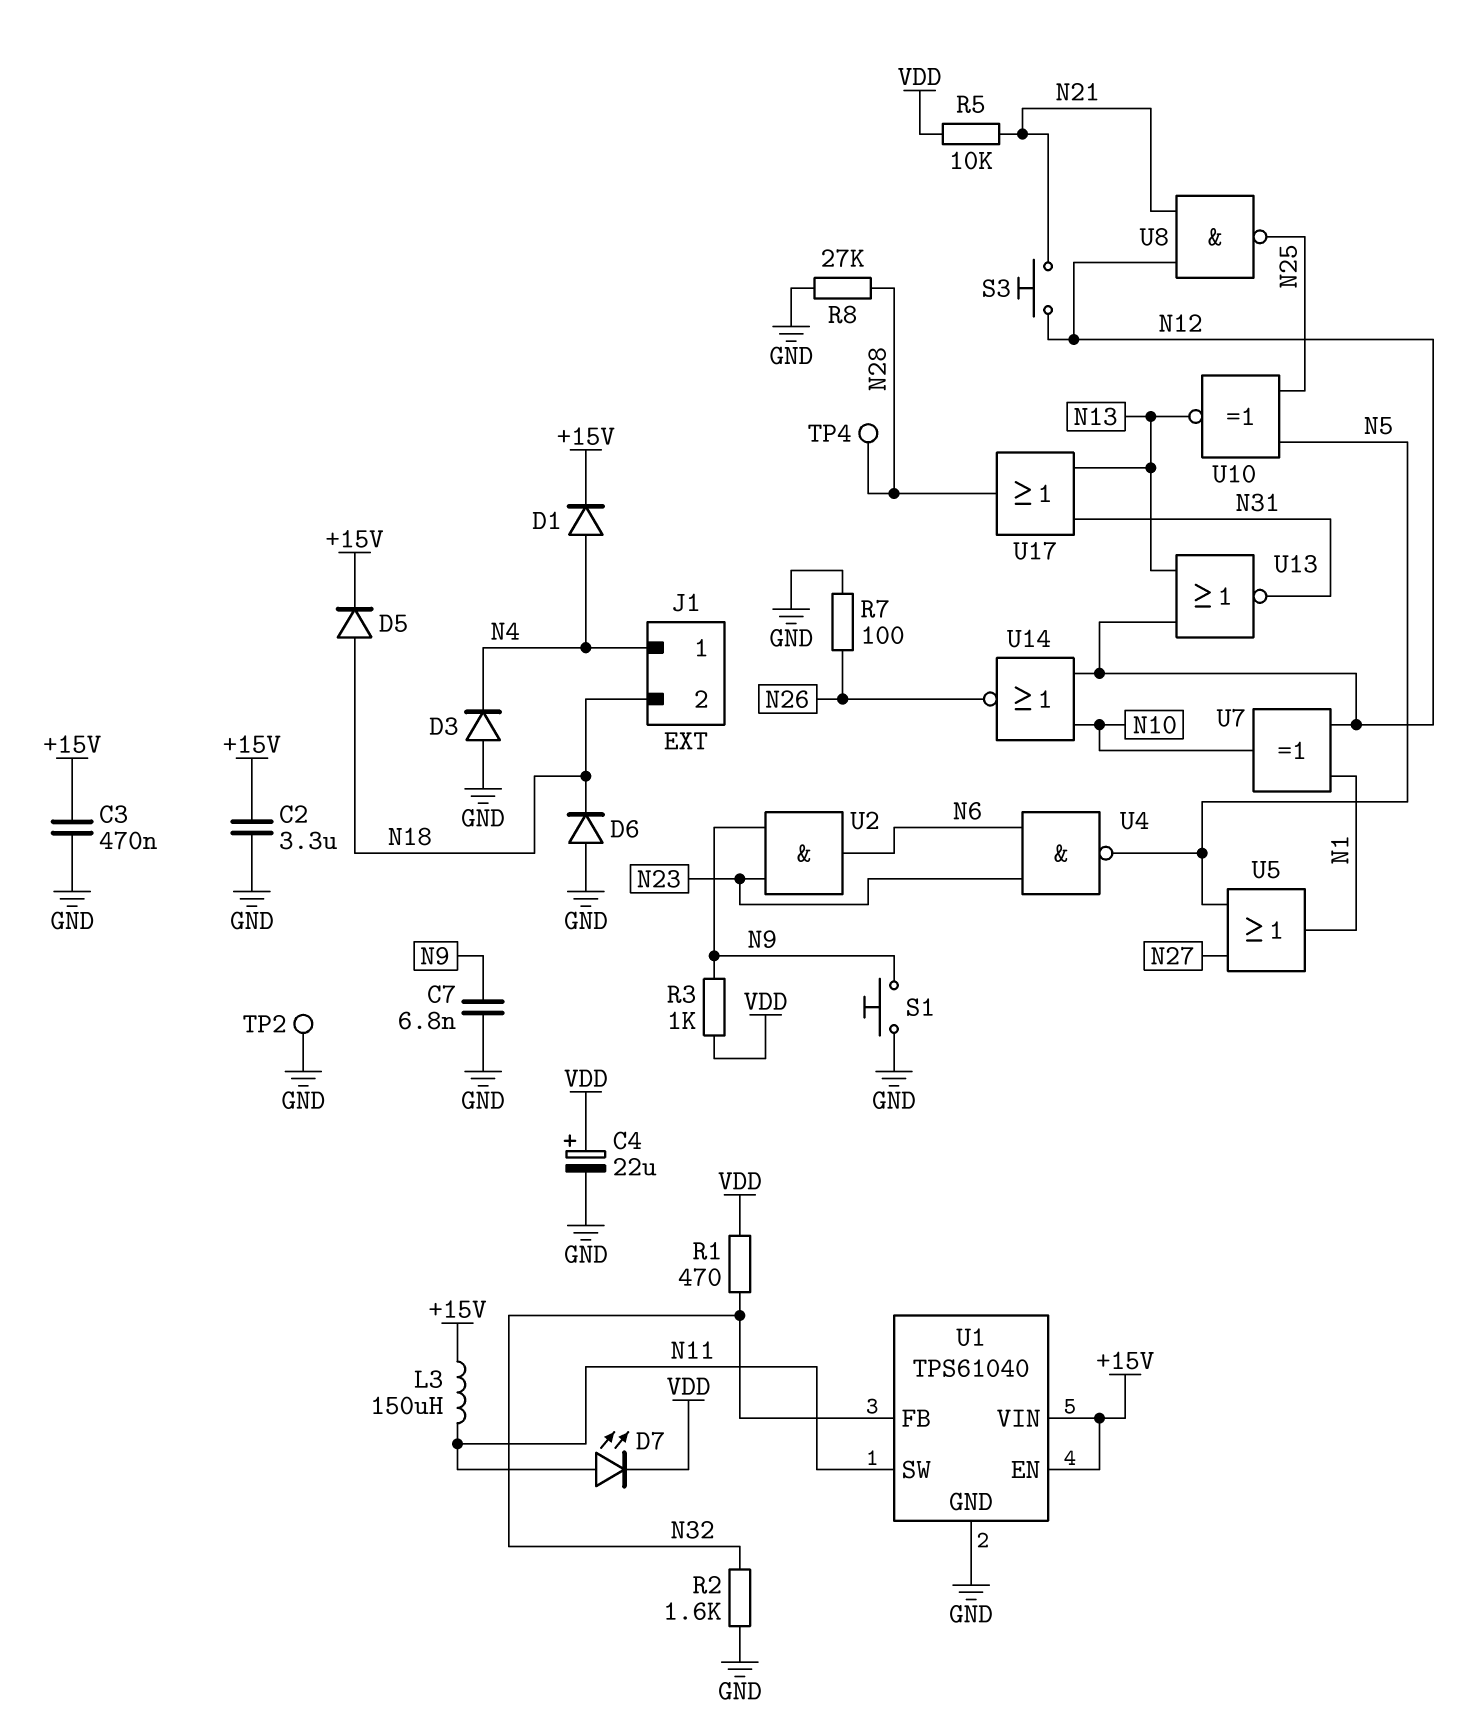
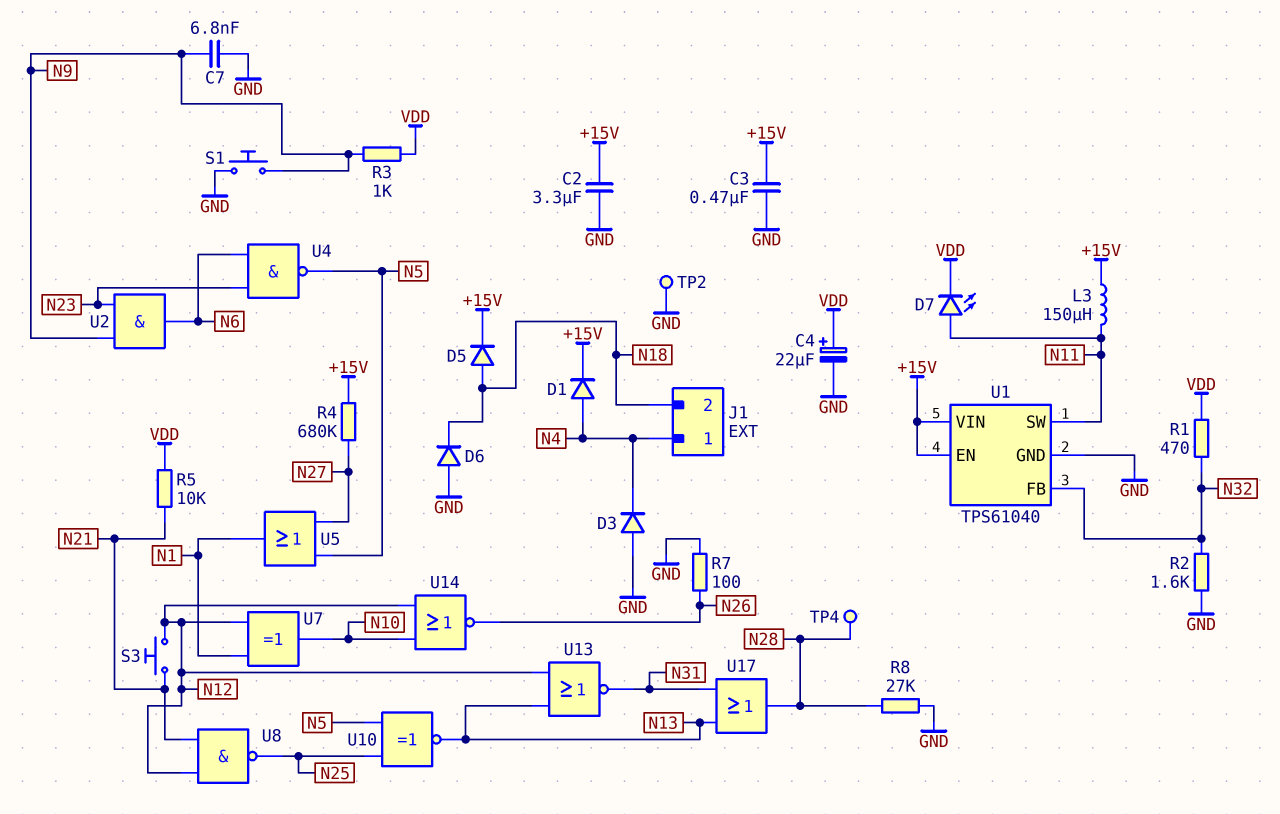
R4: none -> 680k (+15V, N27)

